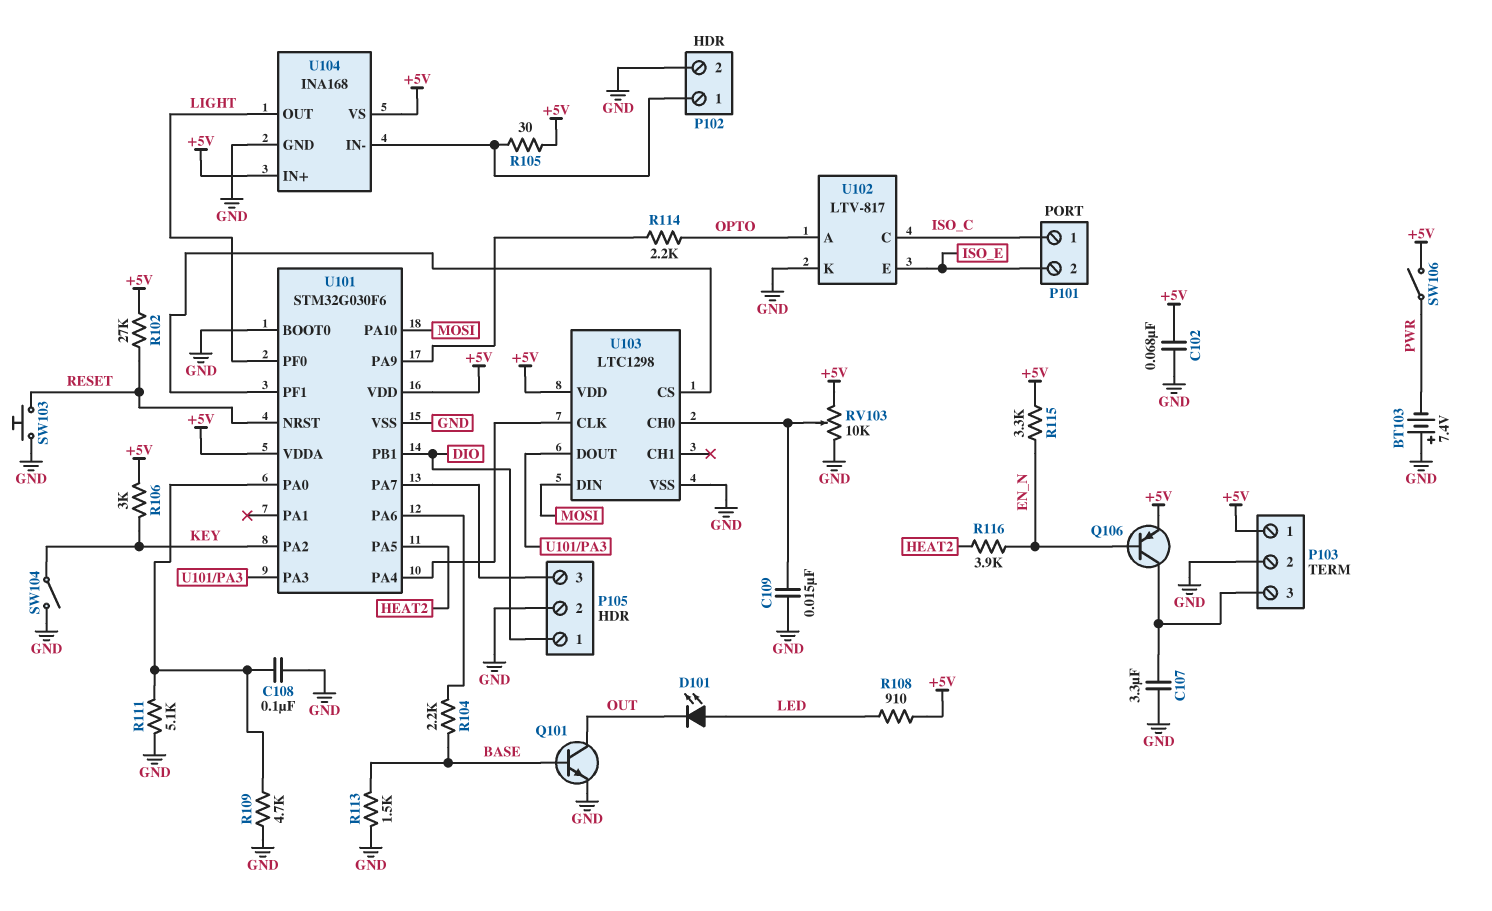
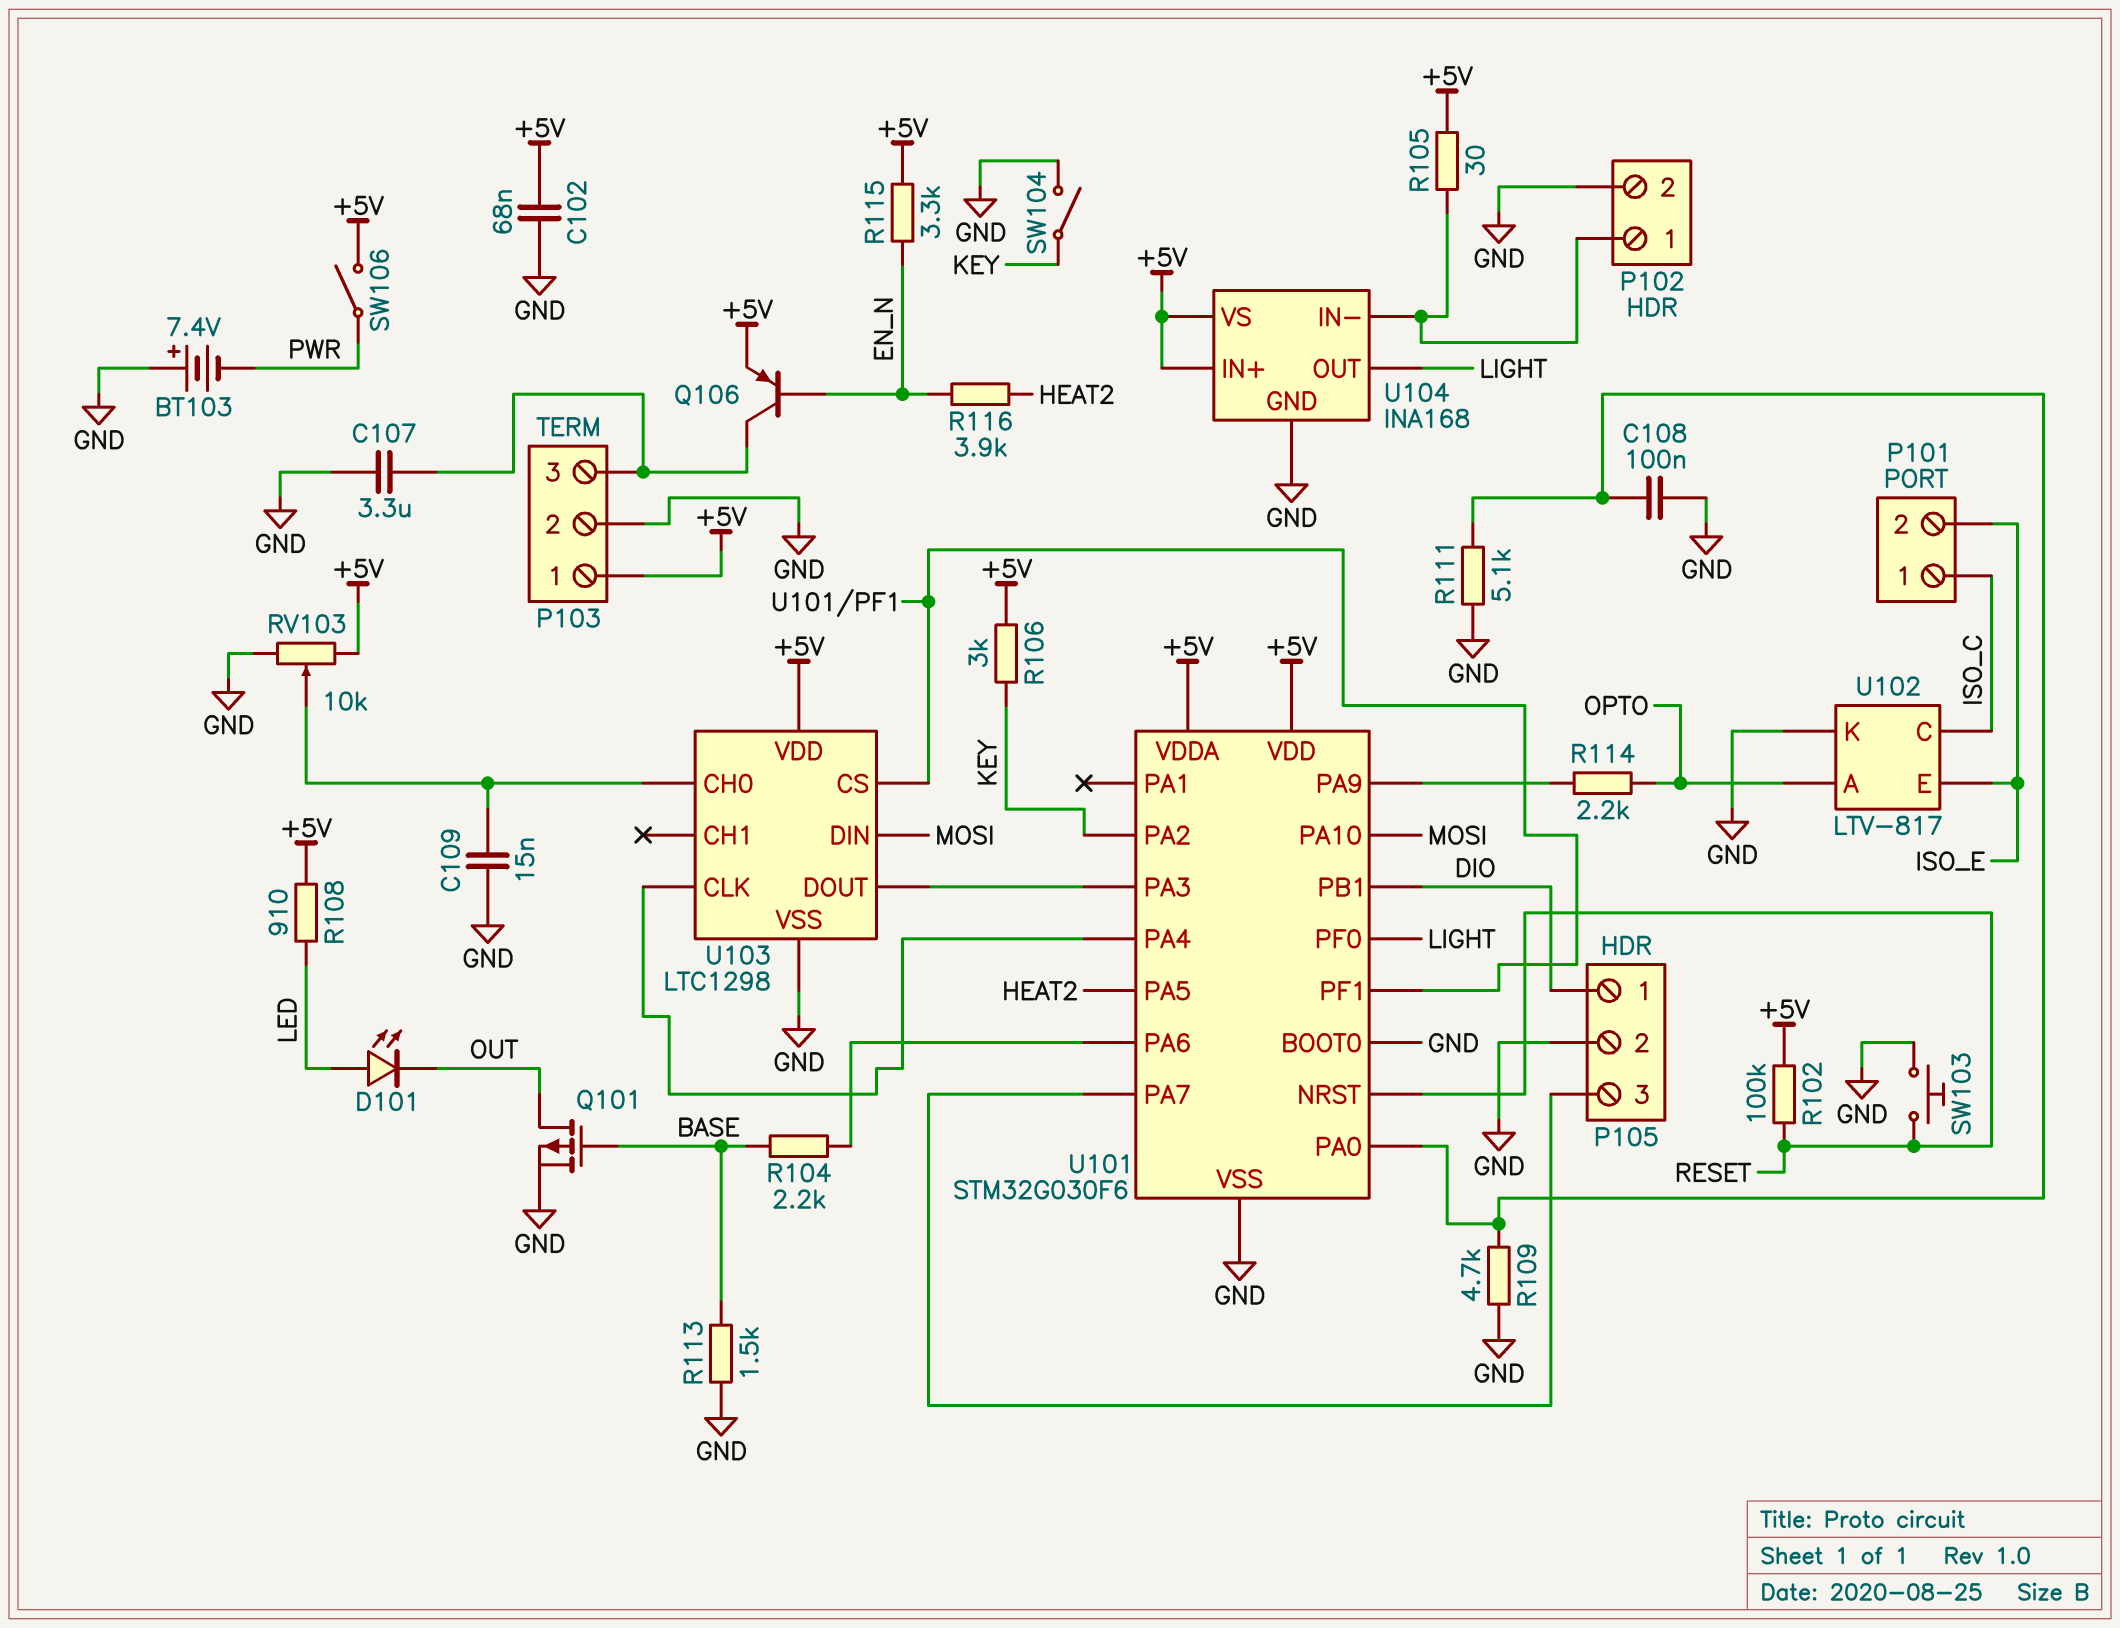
Q101: NPN (B BASE, C OUT, E GND) -> PMOS (G BASE, D OUT, S GND)
R102: 27k (+5V, RESET) -> 100k (+5V, RESET)

